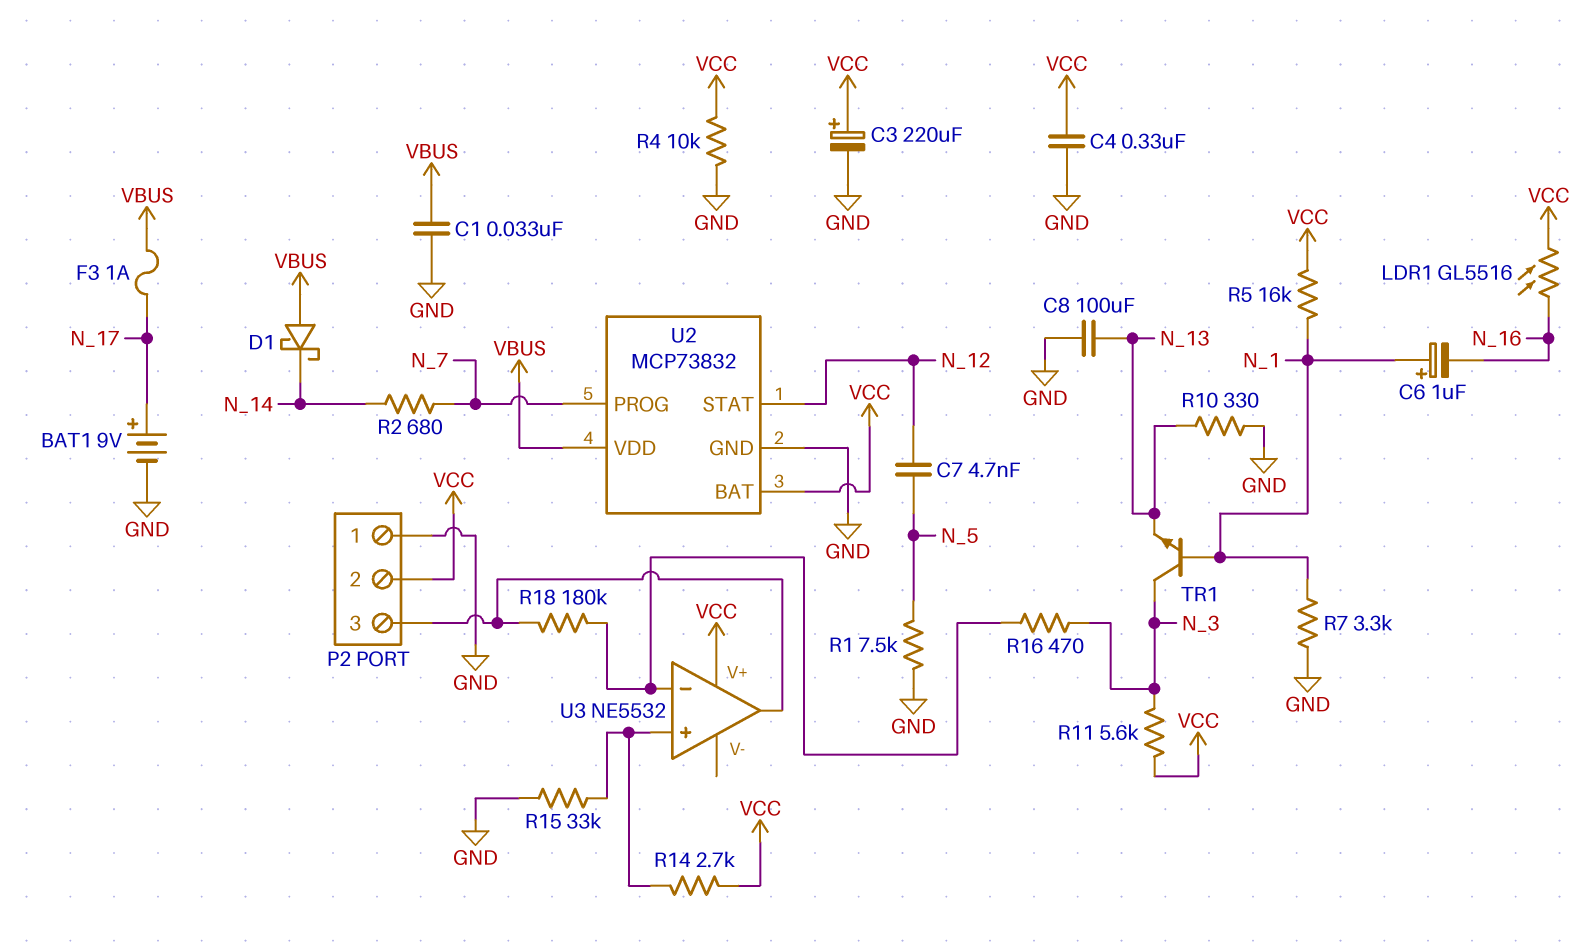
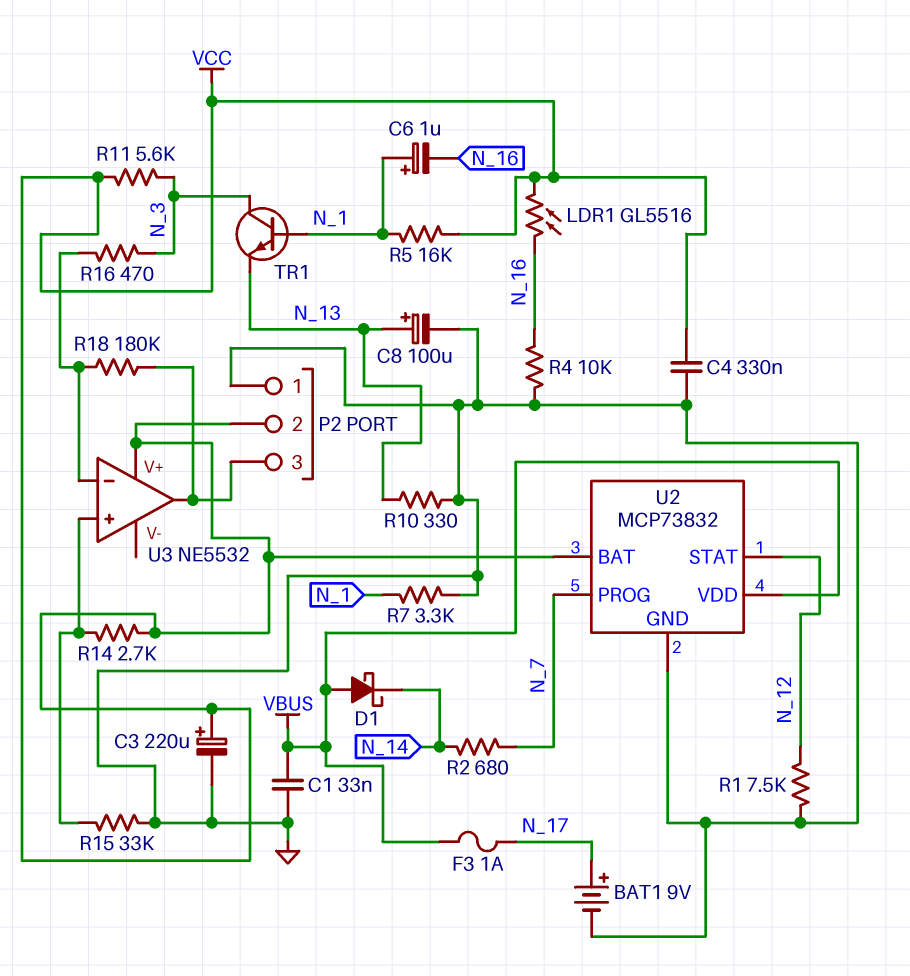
C7: 4.7nF (N_5, N_12) -> none
C8: 100uF (GND, N_13) -> 100uF (plus N_13, minus GND)
R1: 7.5k (GND, N_5) -> 7.5k (GND, N_12)
R4: 10k (GND, VCC) -> 10k (GND, N_16)

